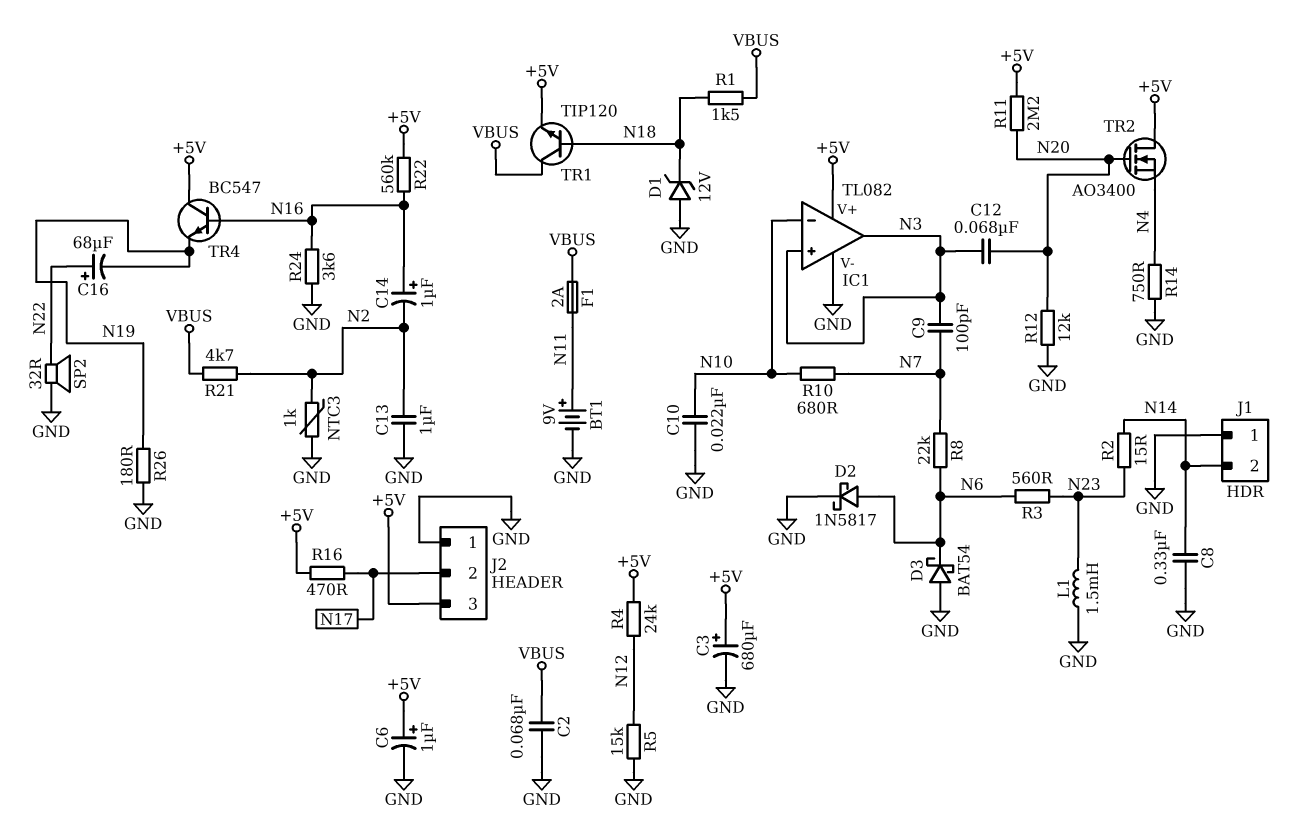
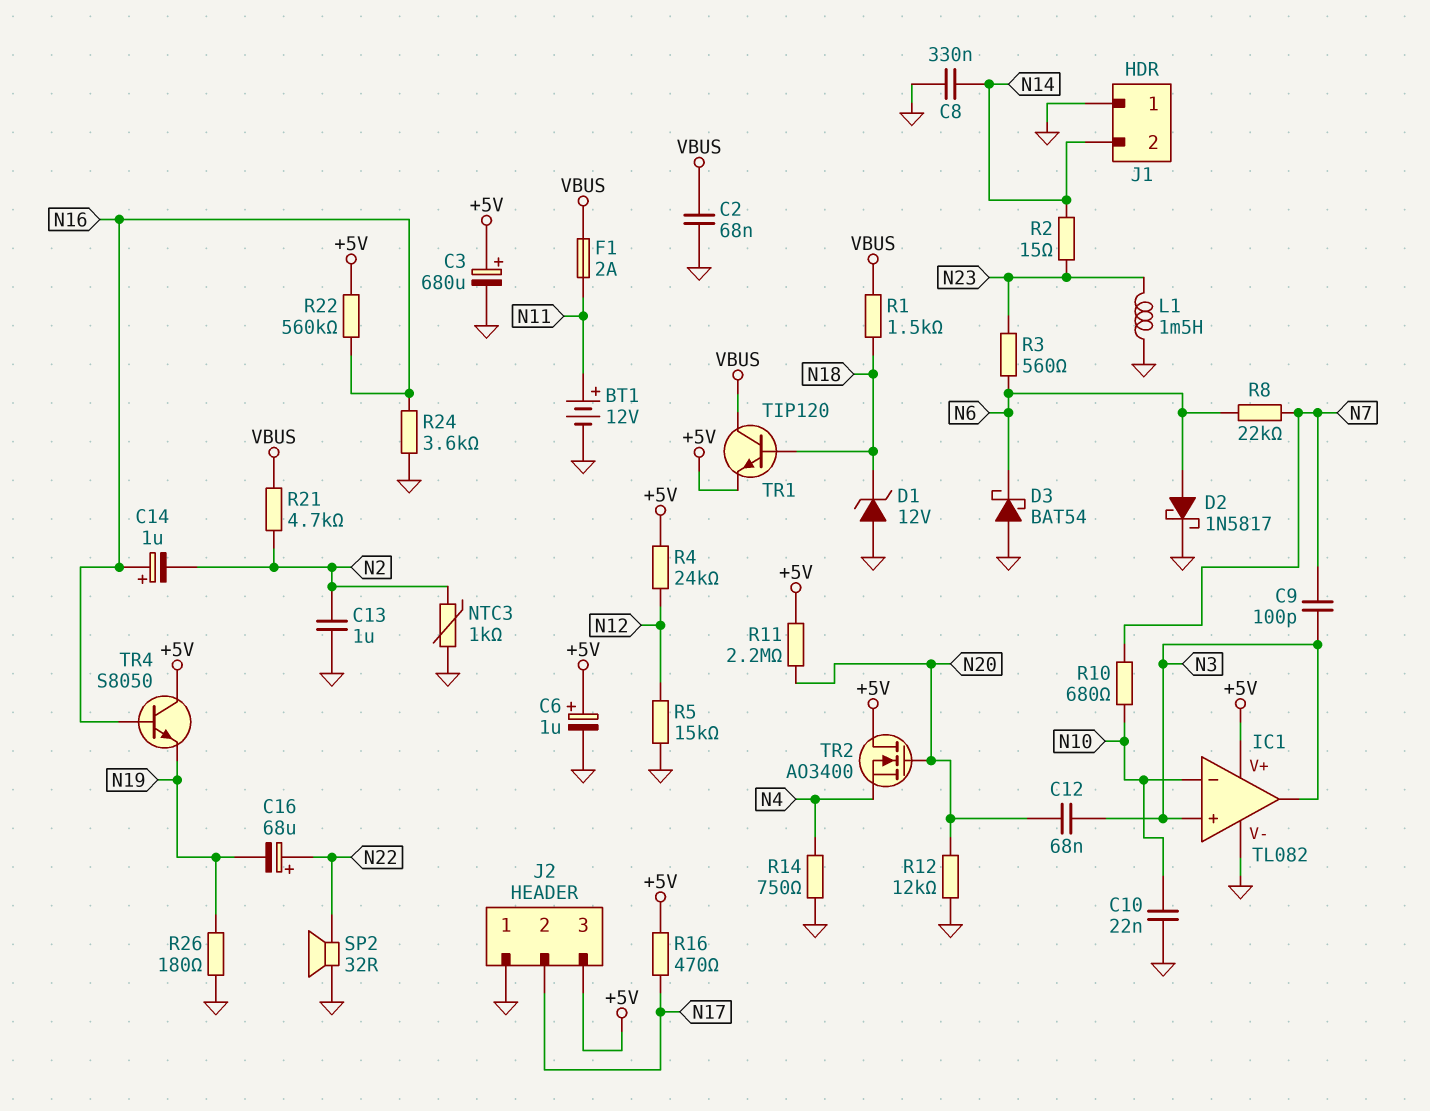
BT1: 9V (plus N11, minus GND) -> 12V (plus N11, minus GND)
TR4: NPN BC547 (B N16, C +5V, E N19) -> NPN S8050 (B N16, C +5V, E N19)

